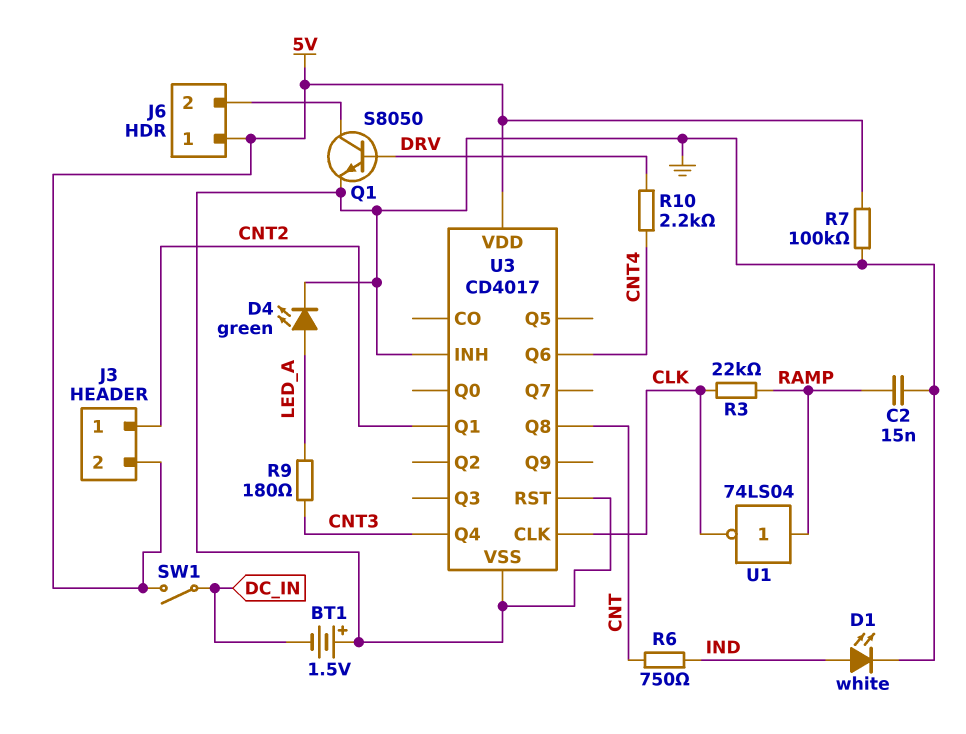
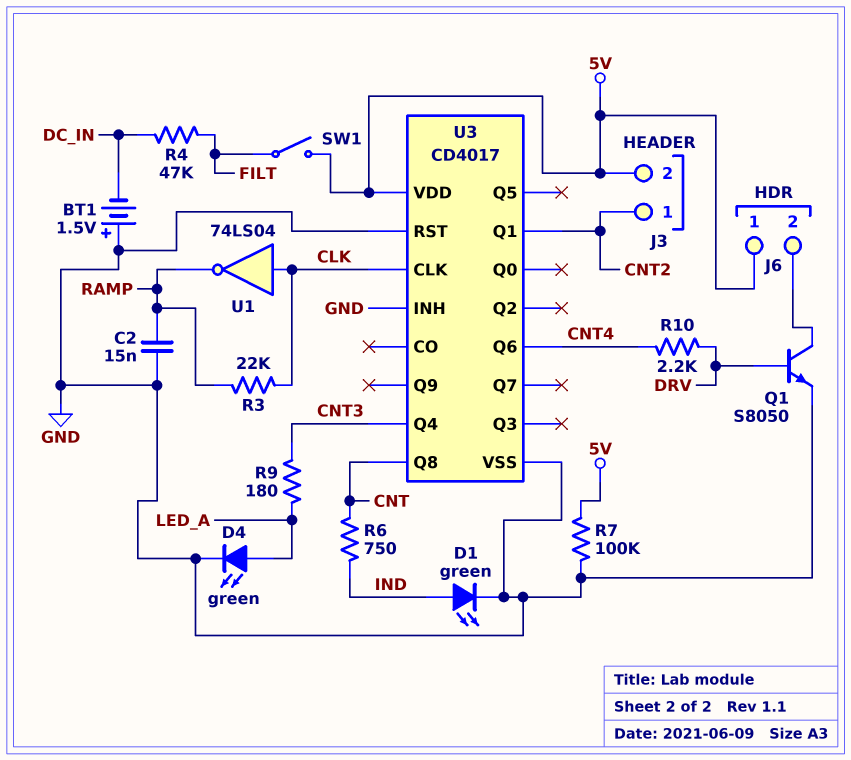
D1: LED white (A IND, K GND) -> LED green (A IND, K GND)
R4: none -> 47k (DC_IN, FILT)
SW1: switch (5V, DC_IN) -> switch (5V, FILT)
U1: NOT 74LS04 (in RAMP, out CLK) -> NOT 74LS04 (in CLK, out RAMP)

